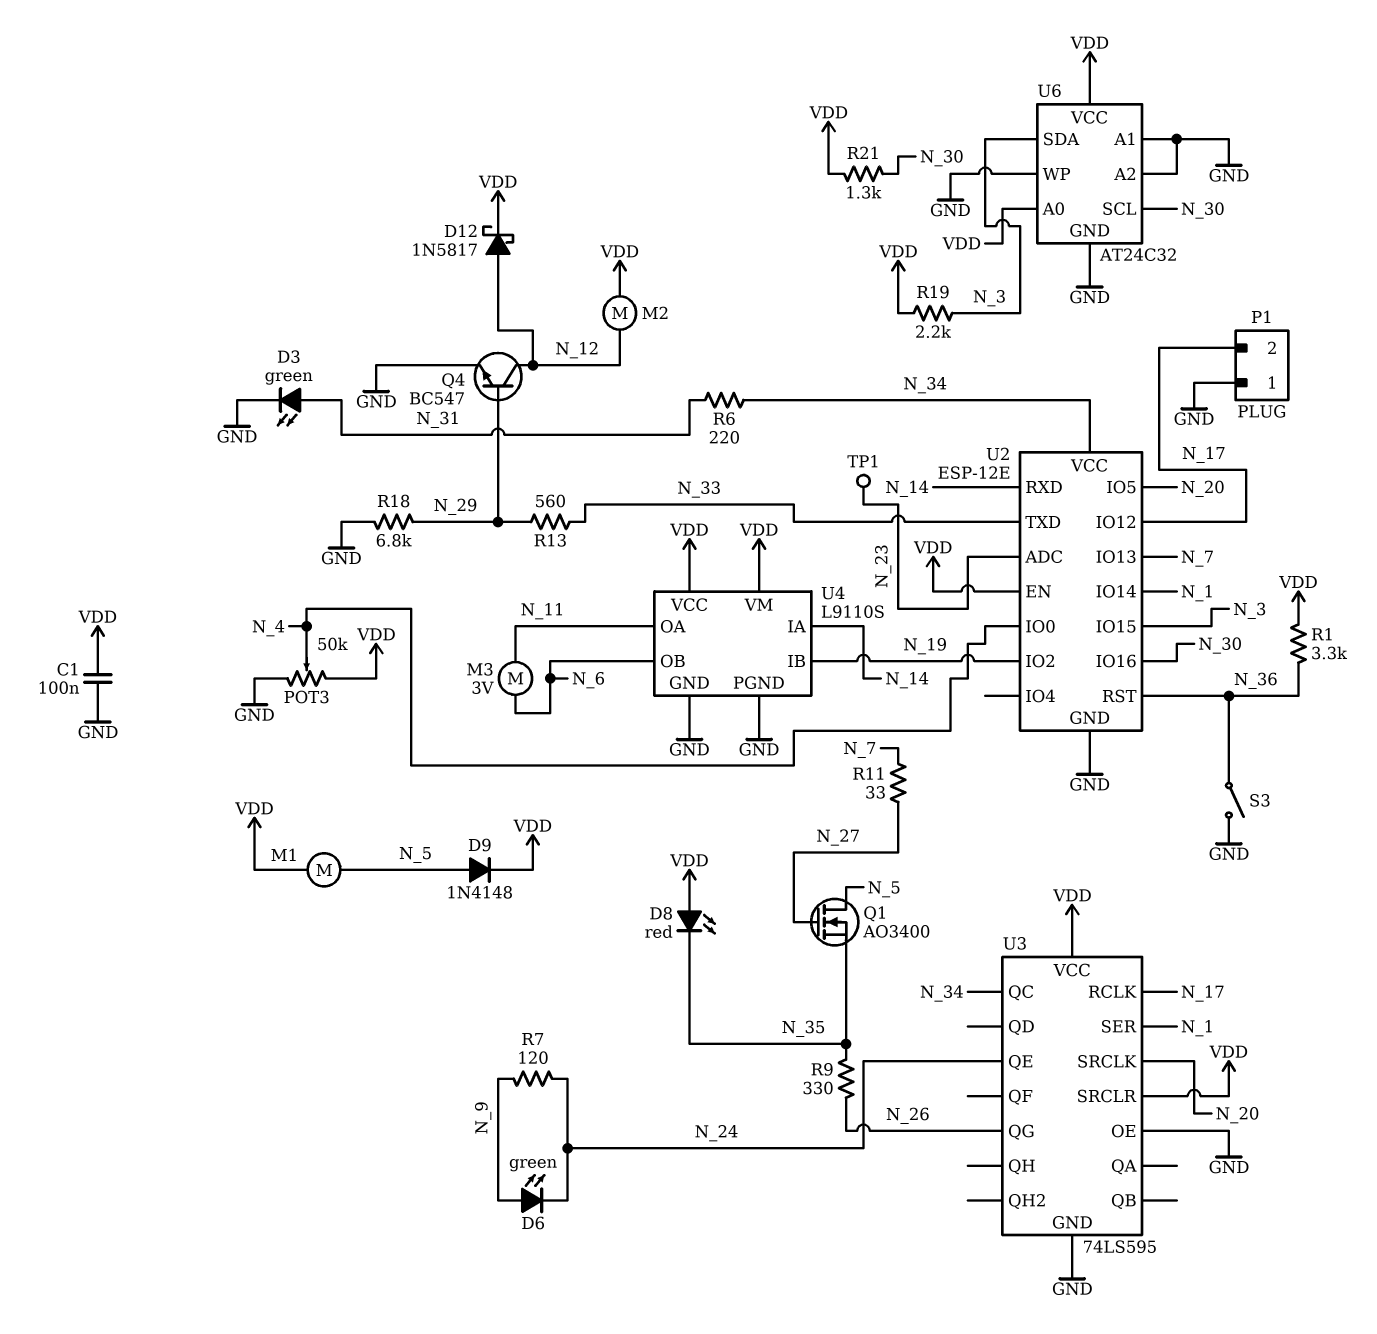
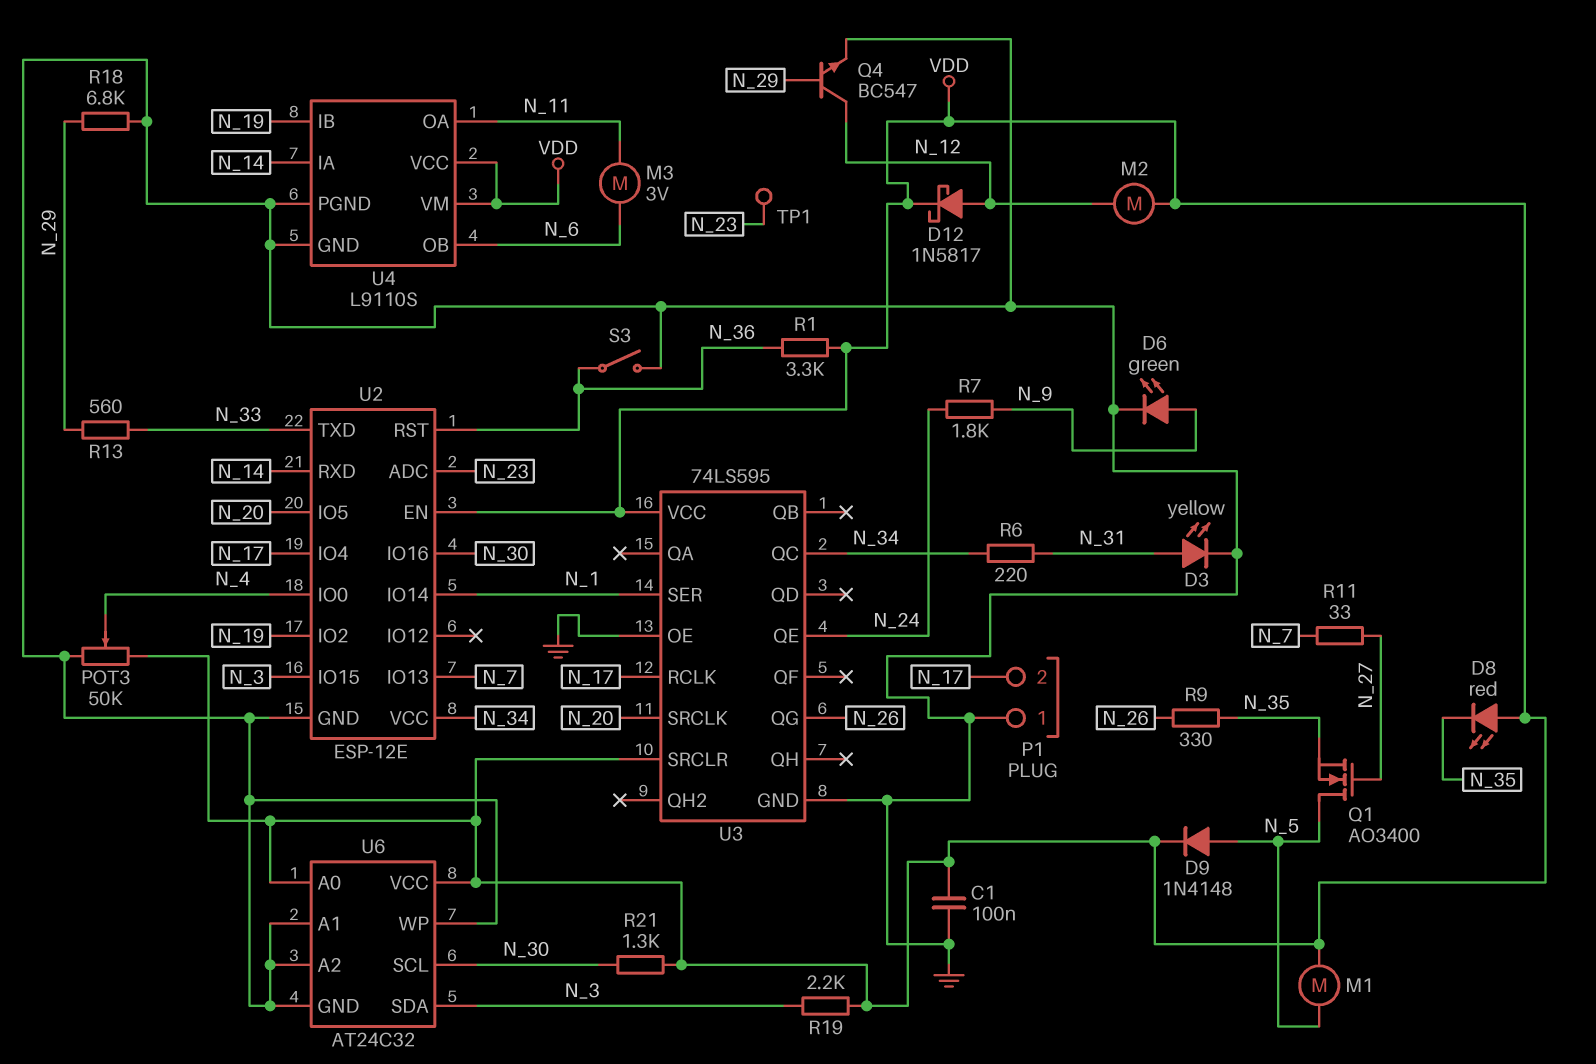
D3: LED green (A N_31, K GND) -> LED yellow (A N_31, K GND)
D6: LED green (A N_9, K N_24) -> LED green (A N_9, K GND)
R7: 120 (N_9, N_24) -> 1.8k (N_9, N_24)
U2 pin IO4: none -> N_17
U2 pin IO12: N_17 -> none

